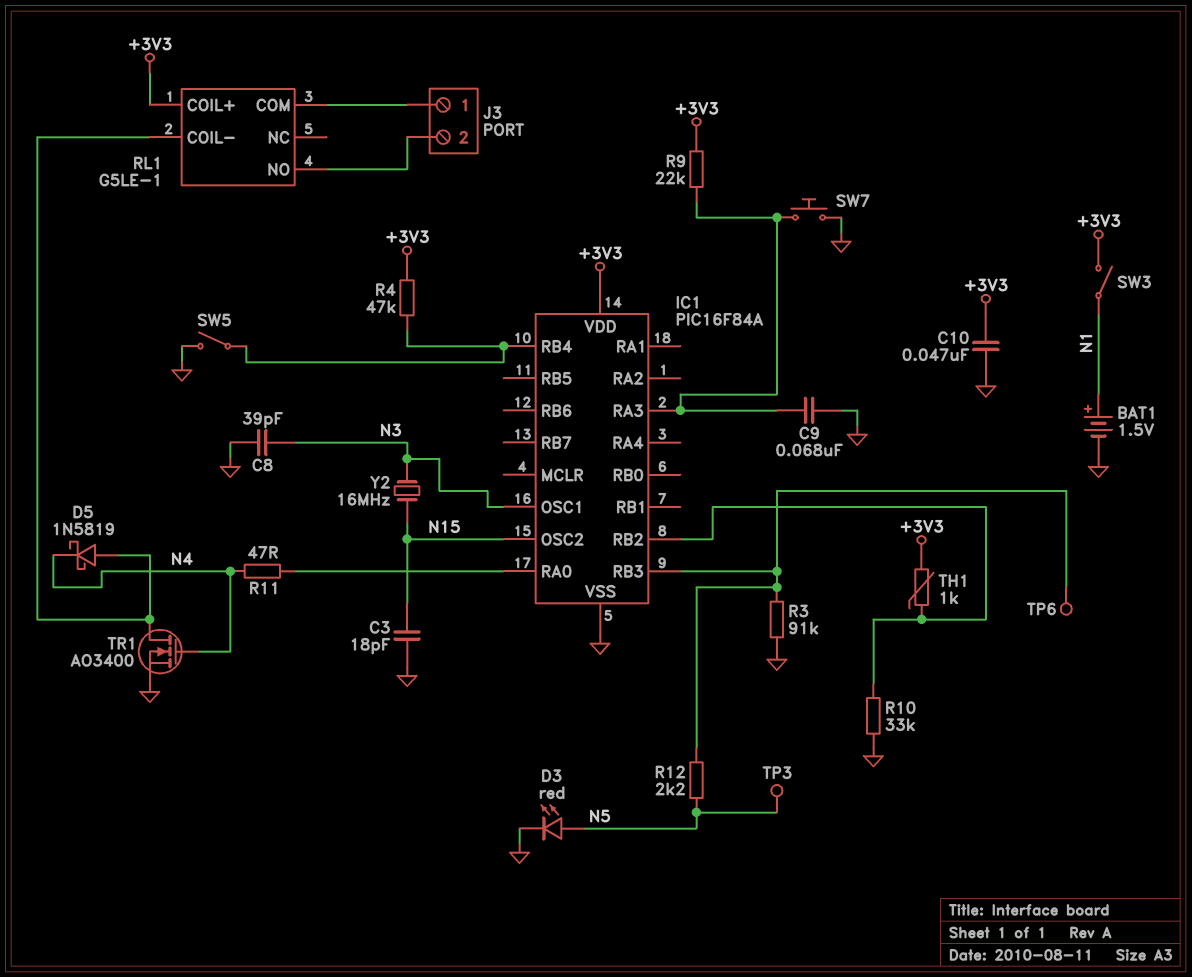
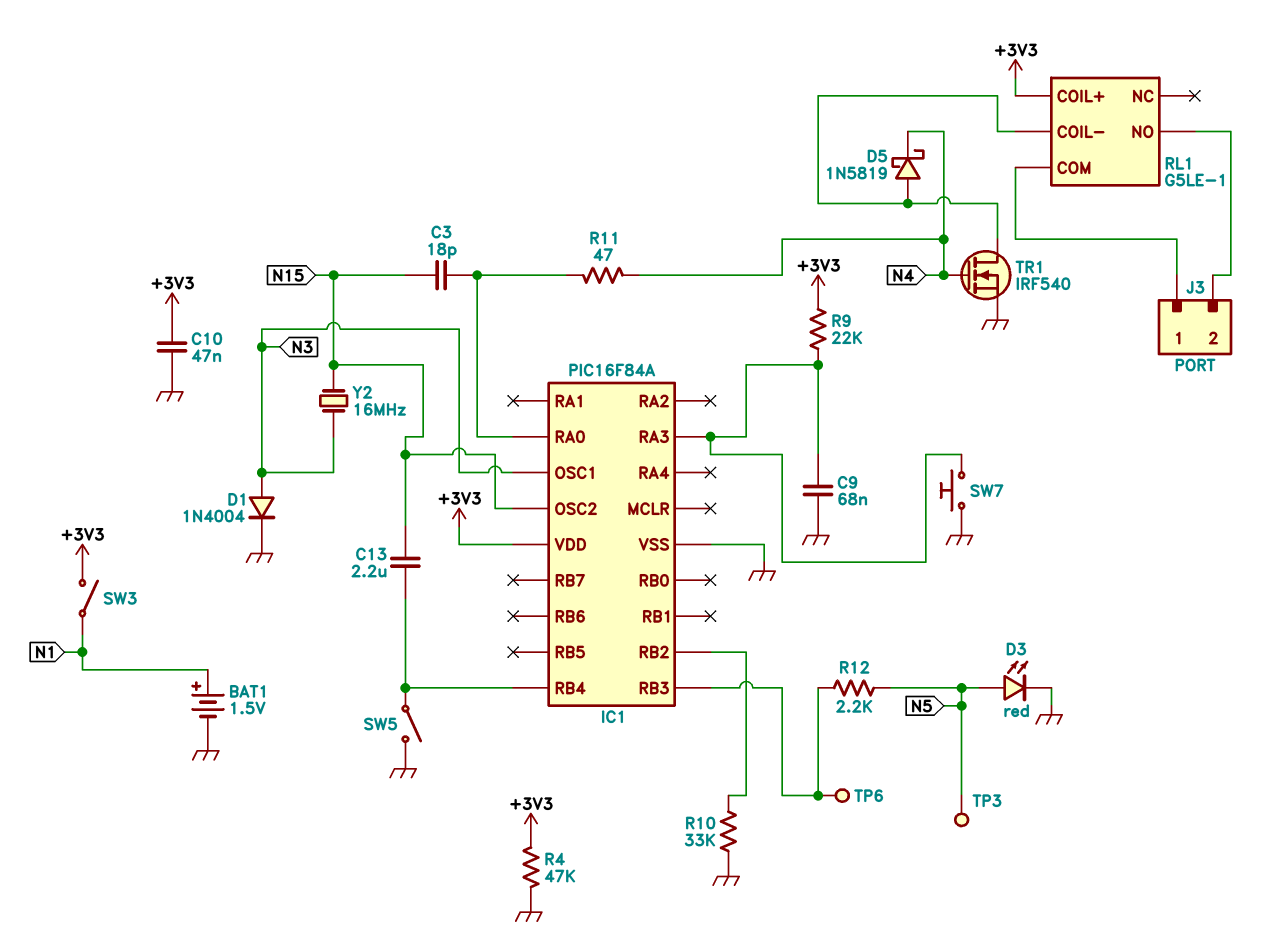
C3: 18pF (GND, N15) -> 18pF (IC1/RA0, N15)
C8: 39pF (GND, N3) -> none
C13: none -> 2.2uF (IC1/RB4, N15)
D1: none -> diode 1N4004 (A N3, K GND)
R3: 91k (GND, IC1/RB3) -> none
R4: 47k (+3V3, IC1/RB4) -> 47k (+3V3, GND)
TH1: 1k (+3V3, IC1/RB2) -> none
TR1: NMOS AO3400 (G N4, D RL1/COIL-, S GND) -> NMOS IRF540 (G N4, D RL1/COIL-, S GND)

